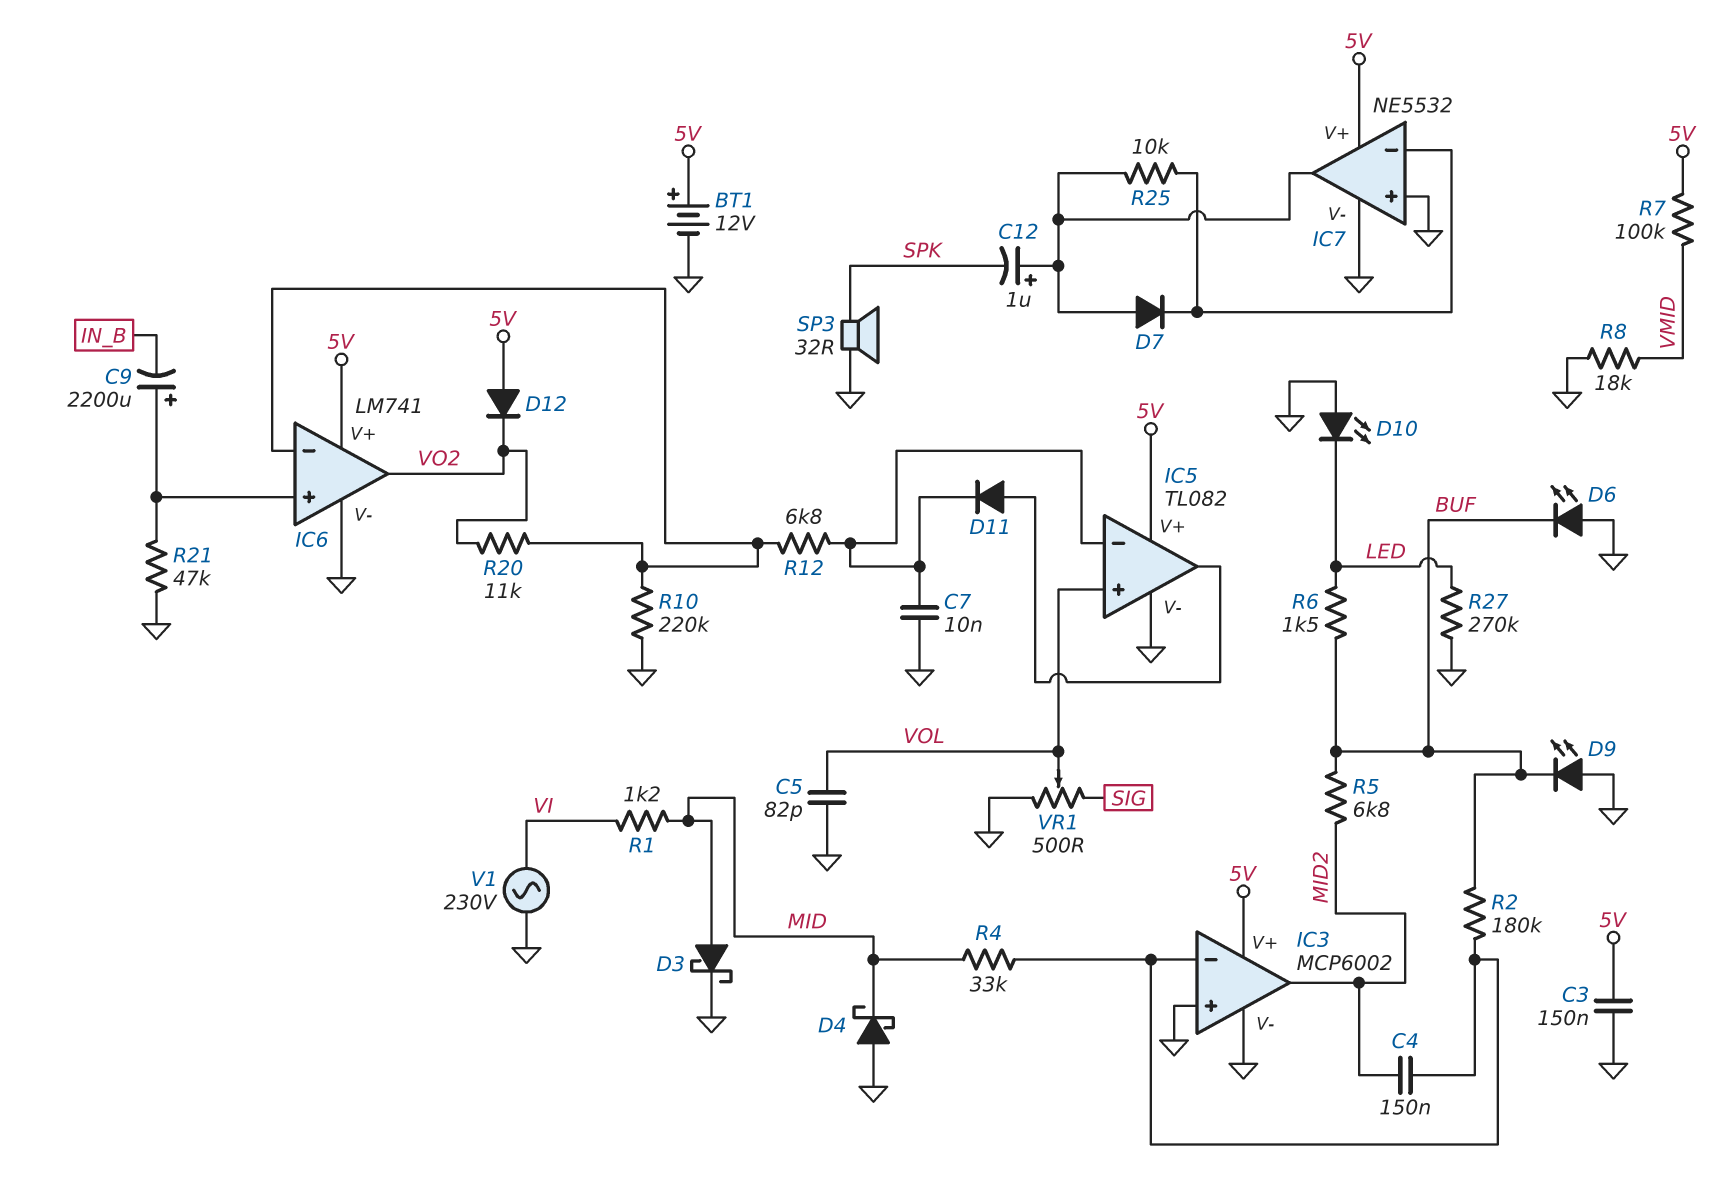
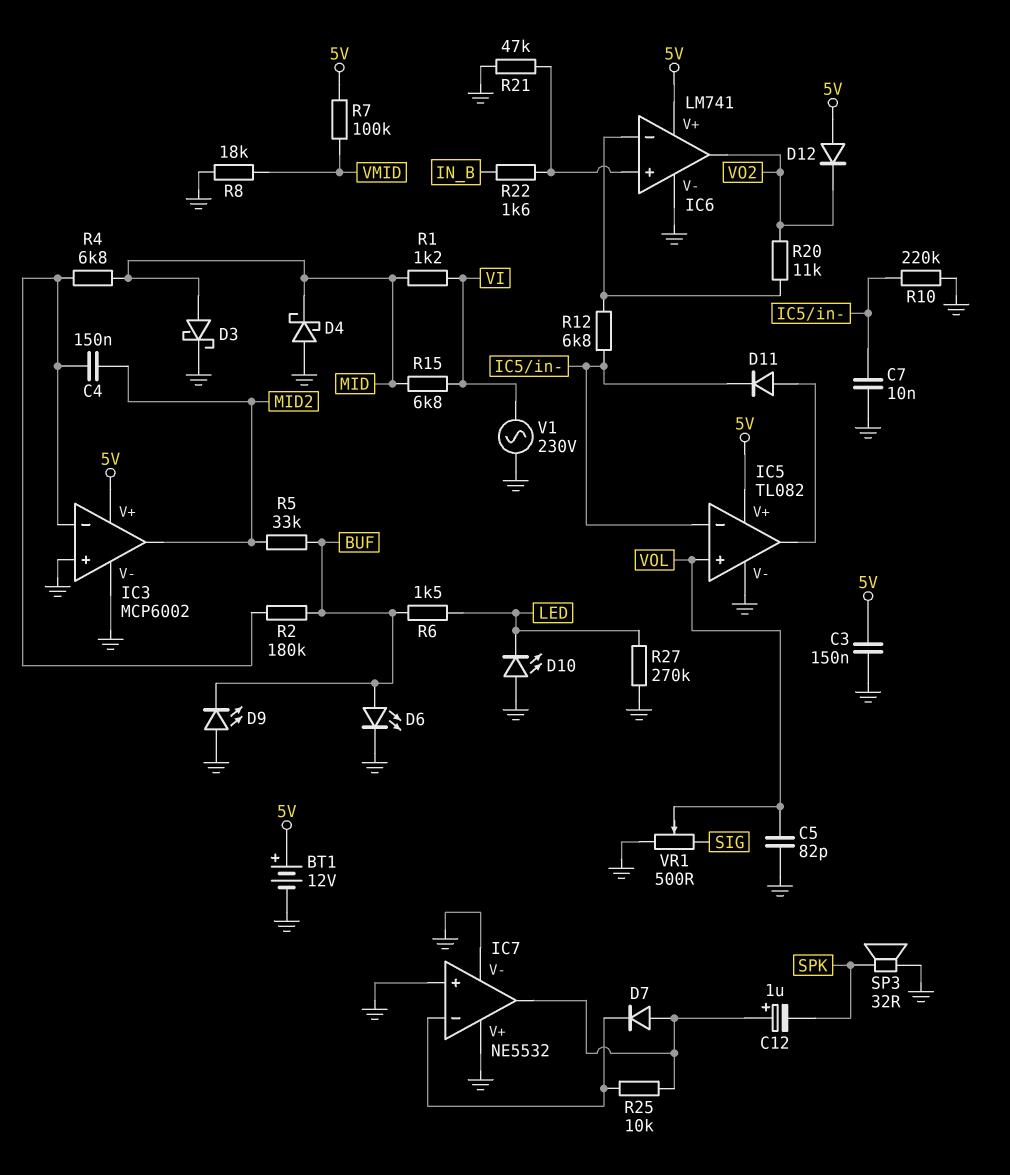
C9: 2200uF (plus IC6/in+, minus IN_B) -> none
D6: LED (A GND, K BUF) -> LED (A BUF, K GND)
IC7 pin V+: 5V -> GND
R4: 33k (IC3/in-, MID) -> 6.8k (IC3/in-, MID)
R5: 6.8k (BUF, MID2) -> 33k (BUF, MID2)
R10: 220k (GND, IC6/in-) -> 220k (GND, IC5/in-)
R15: none -> 6.8k (MID, VI)
R22: none -> 1.6k (IC6/in+, IN_B)

